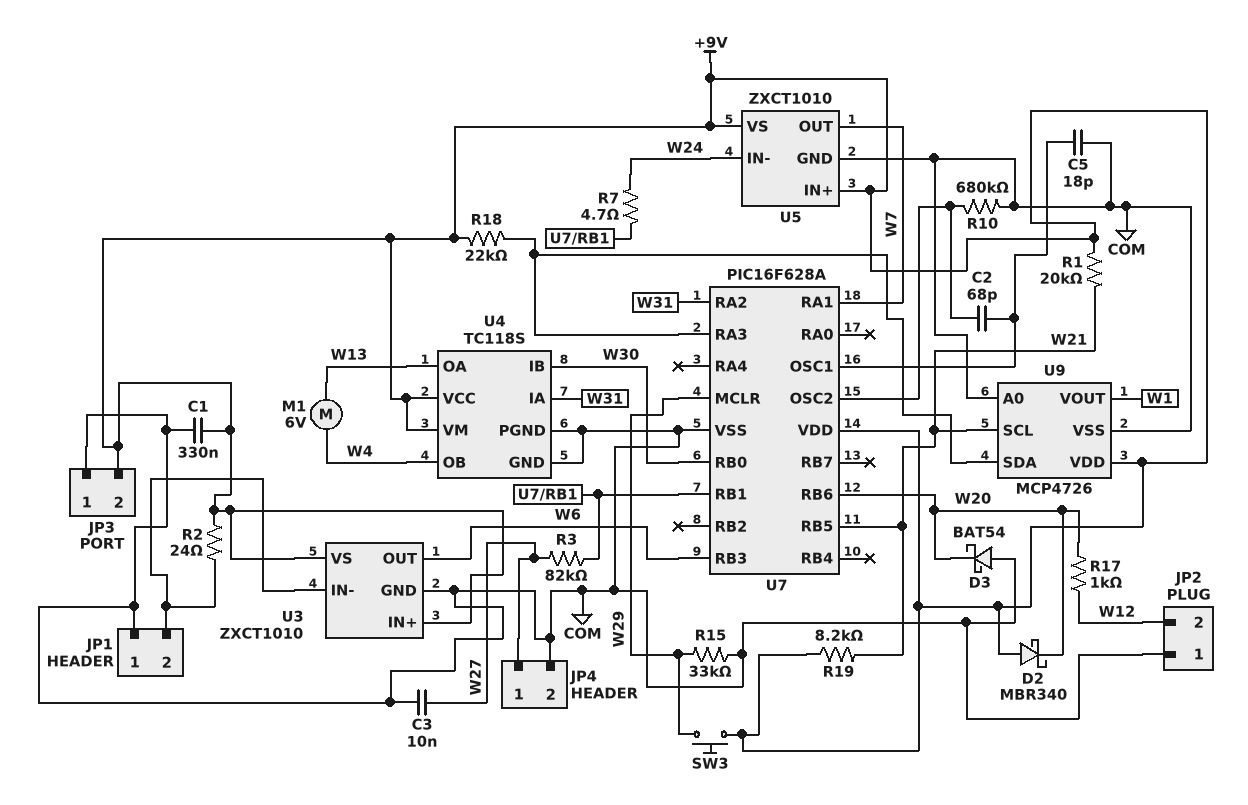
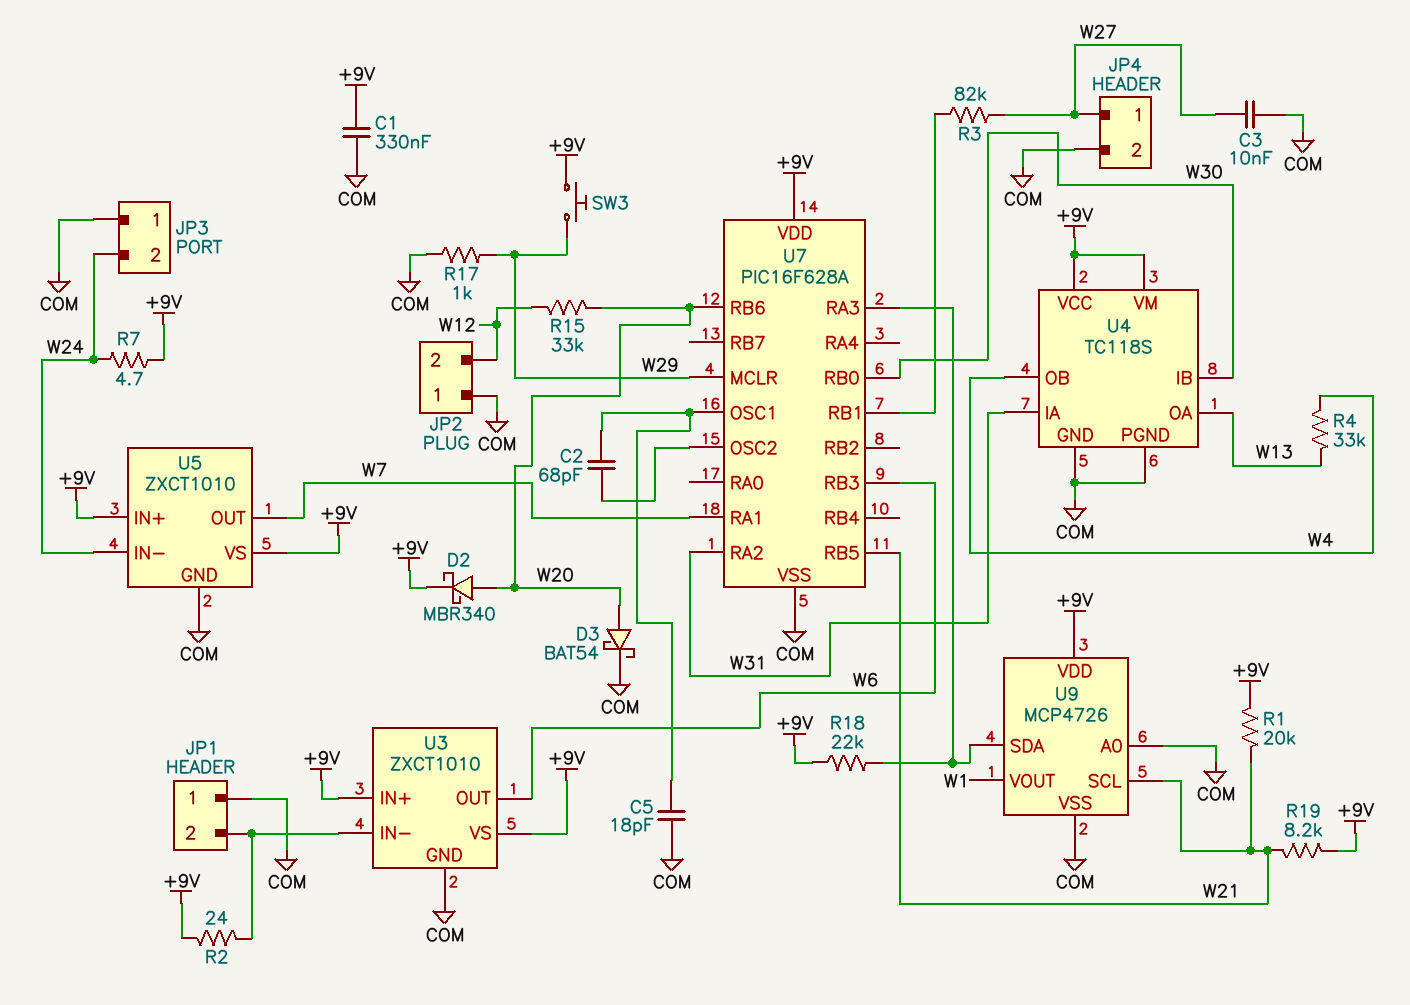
D2: schottky MBR340 (A +9V, K W20) -> schottky MBR340 (A W20, K +9V)
D3: schottky BAT54 (A COM, K W20) -> schottky BAT54 (A W20, K COM)
JP3 pin 2: +9V -> W24
M1: motor 6V (W4, W13) -> none
R4: none -> 33k (W4, W13)
R7: 4.7 (U7/RB1, W24) -> 4.7 (+9V, W24)
R10: 680k (COM, U7/OSC2) -> none
R15: 33k (COM, W29) -> 33k (W12, W20)
R17: 1k (W12, W20) -> 1k (COM, W29)

